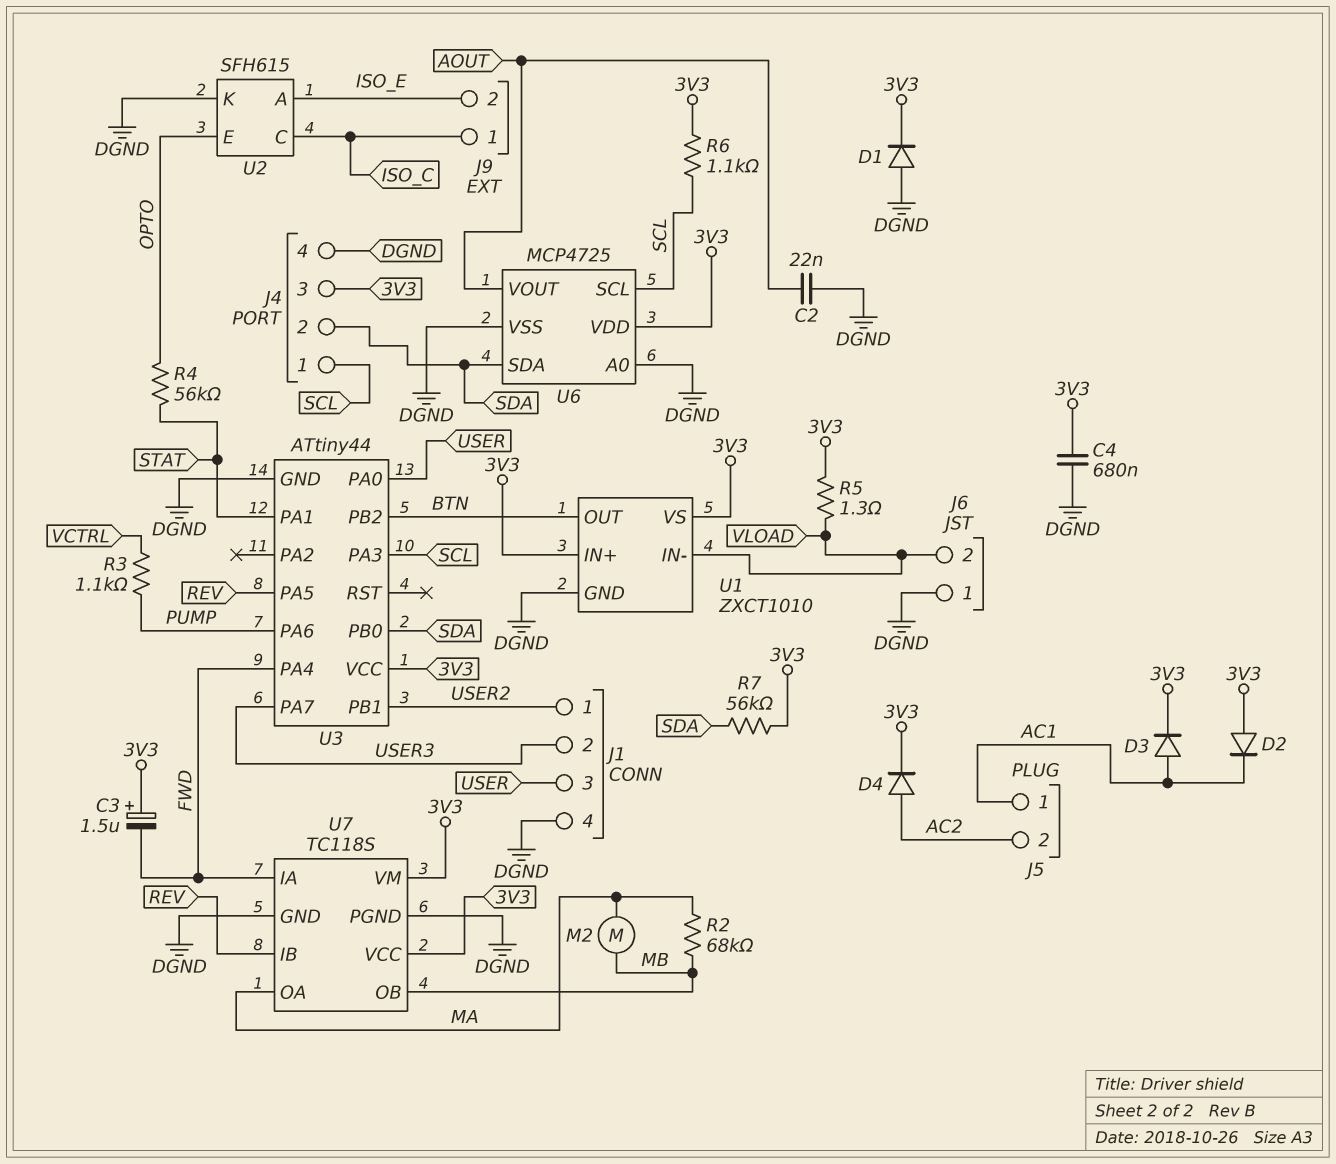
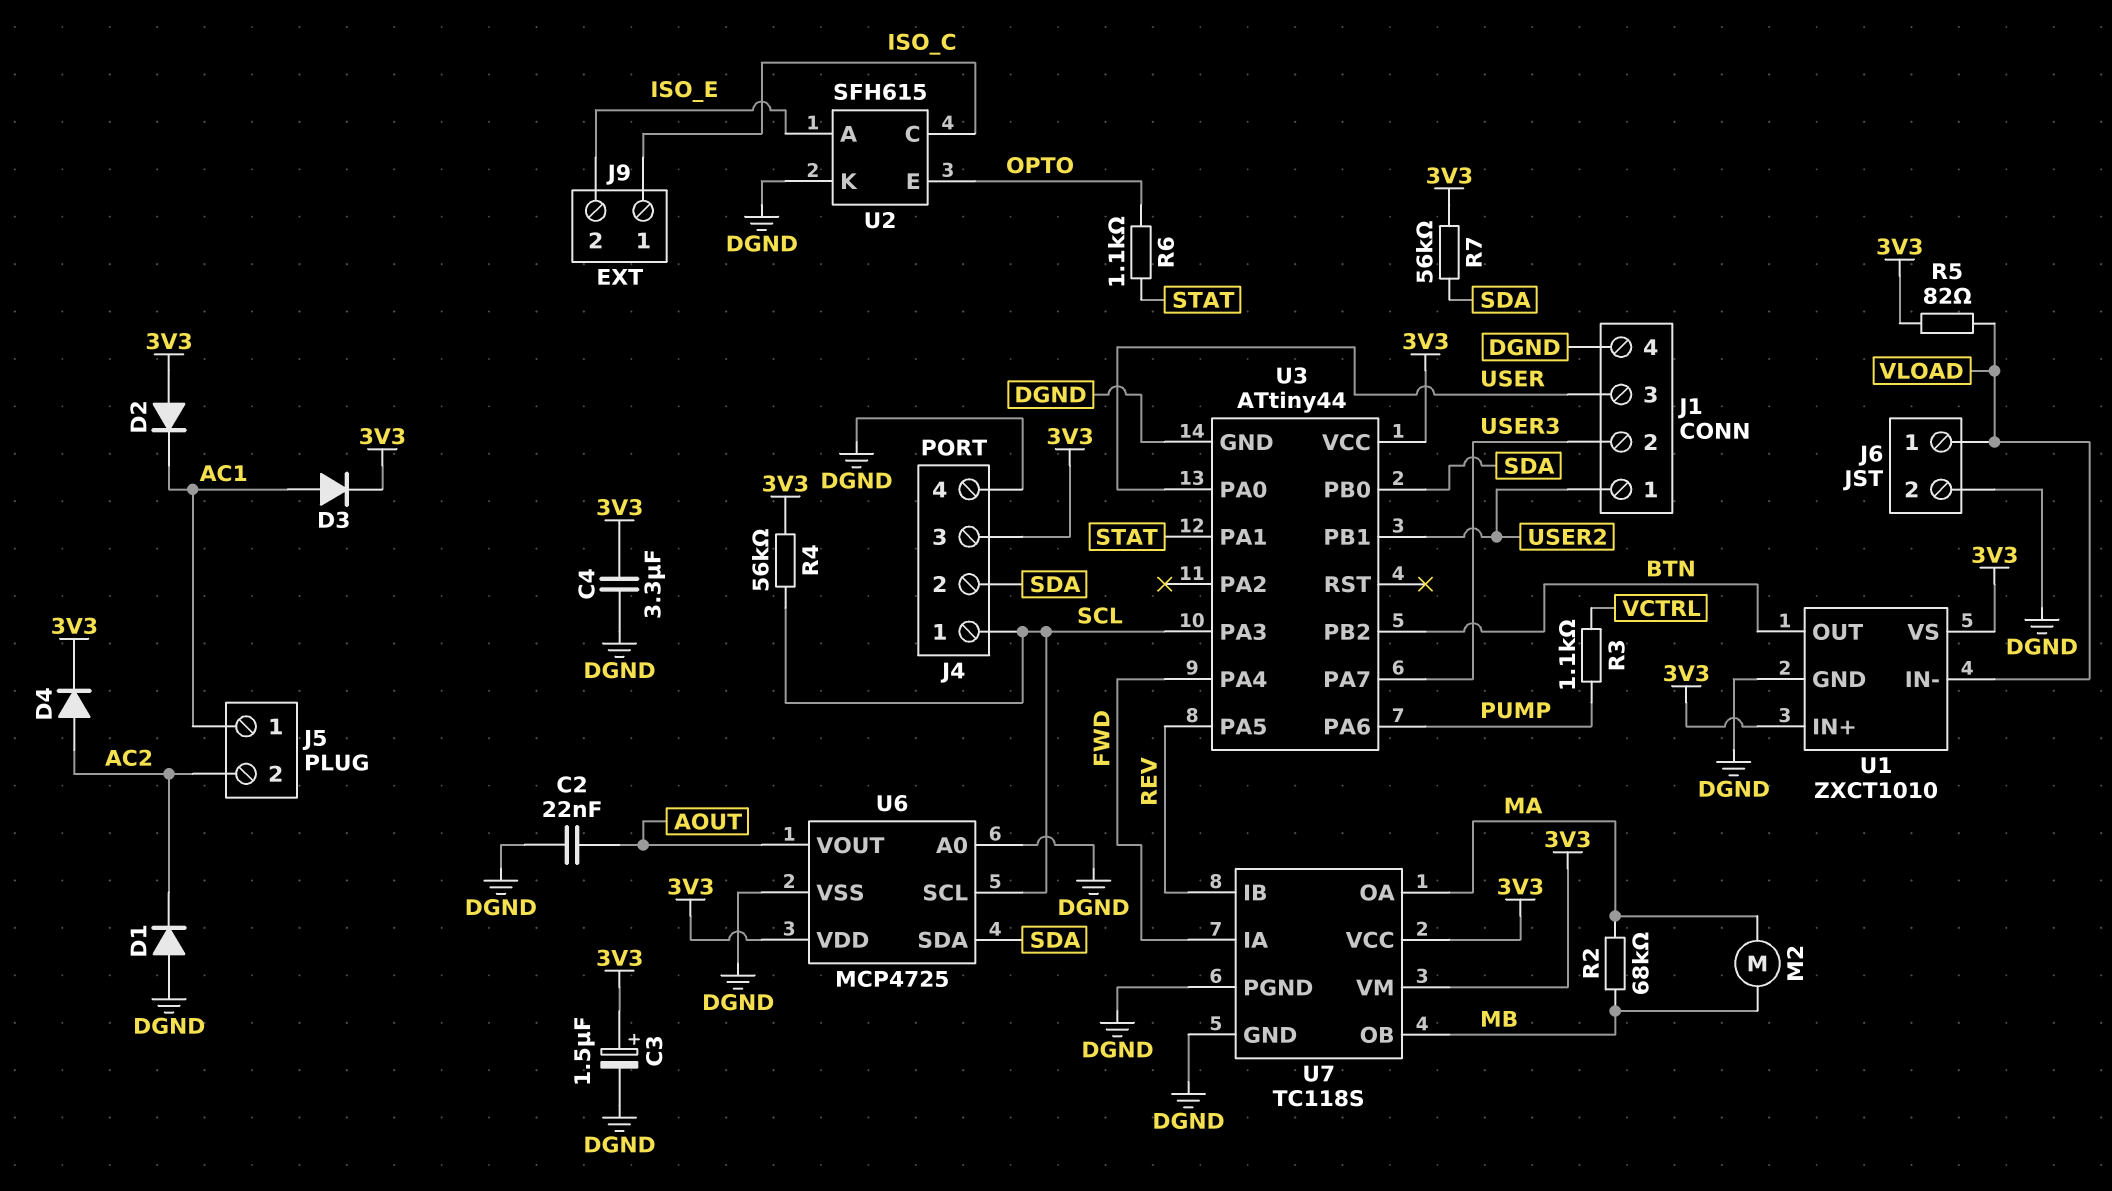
C3: 1.5uF (plus 3V3, minus FWD) -> 1.5uF (plus 3V3, minus DGND)
C4: 680nF (3V3, DGND) -> 3.3uF (3V3, DGND)
D1: diode (A DGND, K 3V3) -> diode (A DGND, K AC2)
J6 pin 1: DGND -> VLOAD
J6 pin 2: VLOAD -> DGND
R4: 56k (OPTO, STAT) -> 56k (3V3, SCL)
R5: 1.3 (3V3, VLOAD) -> 82 (3V3, VLOAD)
R6: 1.1k (3V3, SCL) -> 1.1k (OPTO, STAT)

